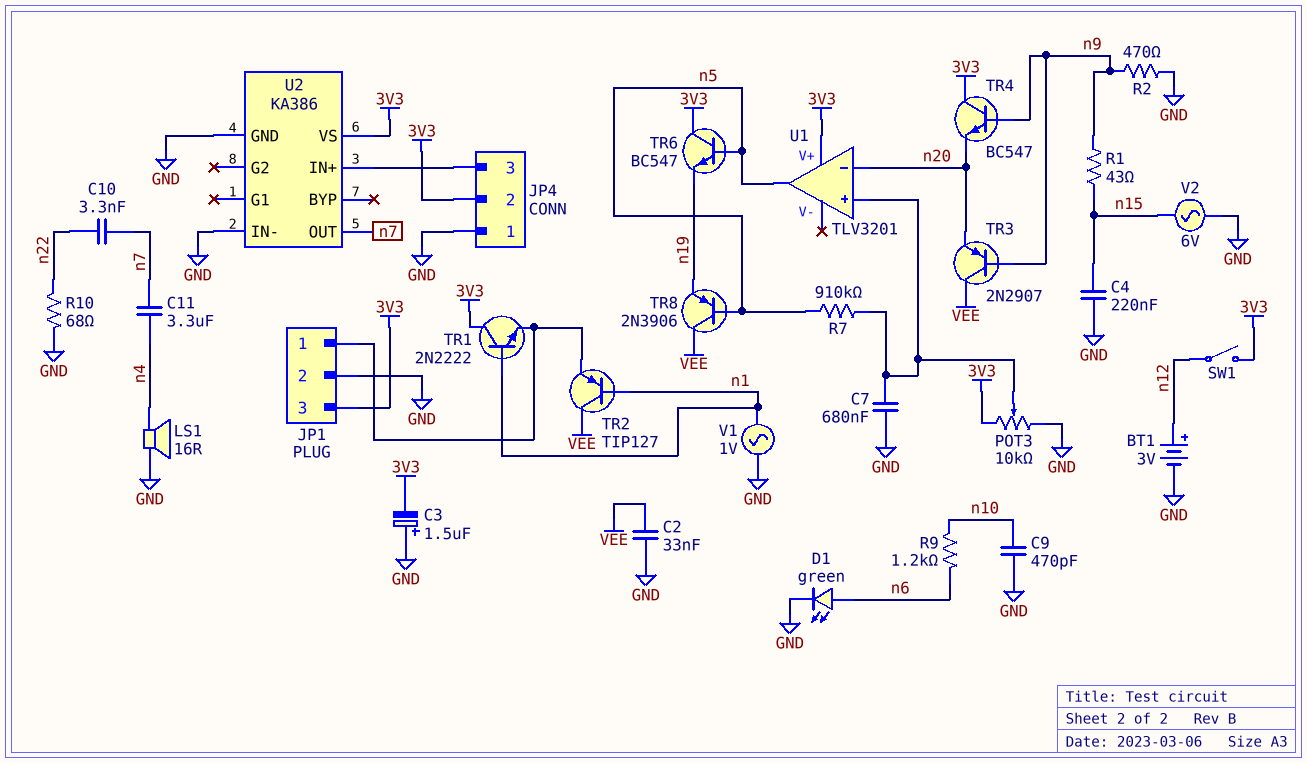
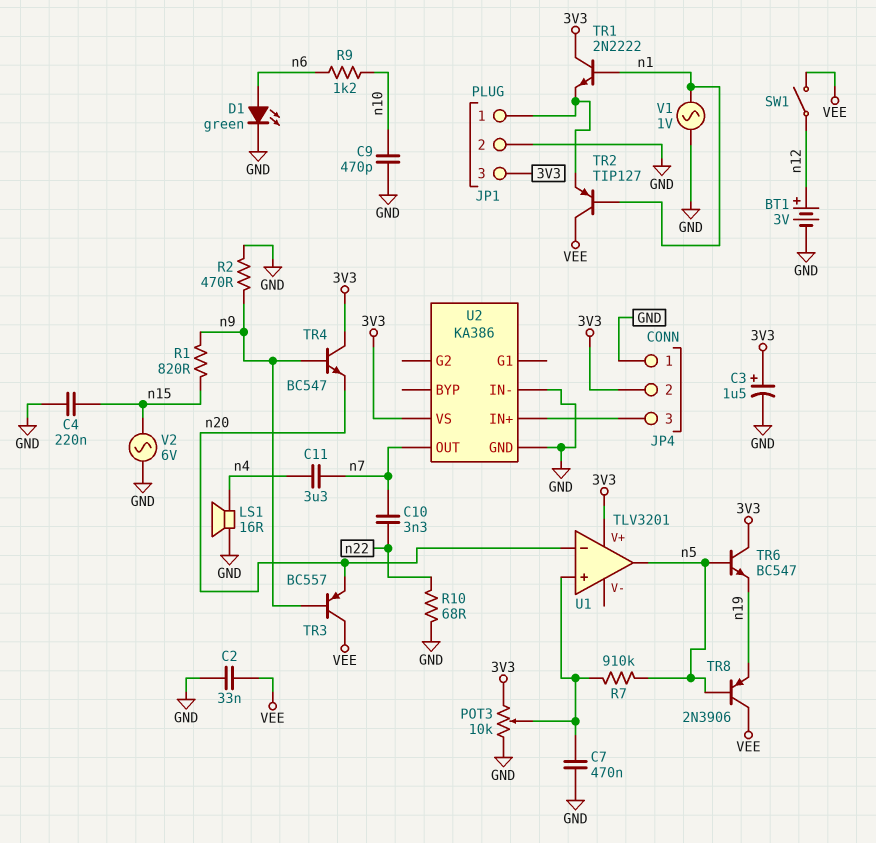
C3: 1.5uF (plus GND, minus 3V3) -> 1.5uF (plus 3V3, minus GND)
C7: 680nF (GND, U1/in+) -> 470nF (GND, U1/in+)
R1: 43 (n9, n15) -> 820 (n9, n15)
SW1: switch (3V3, n12) -> switch (VEE, n12)
TR3: PNP 2N2907 (B n9, C VEE, E n20) -> PNP BC557 (B n9, C VEE, E n20)

